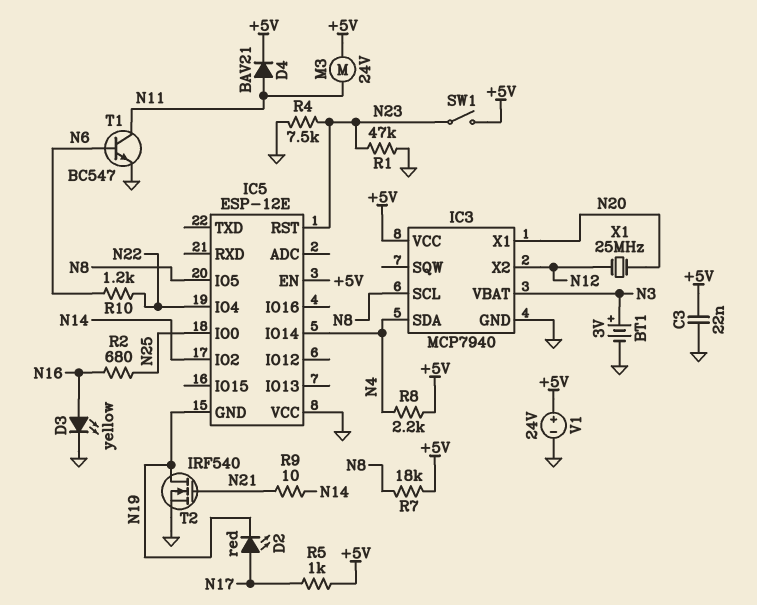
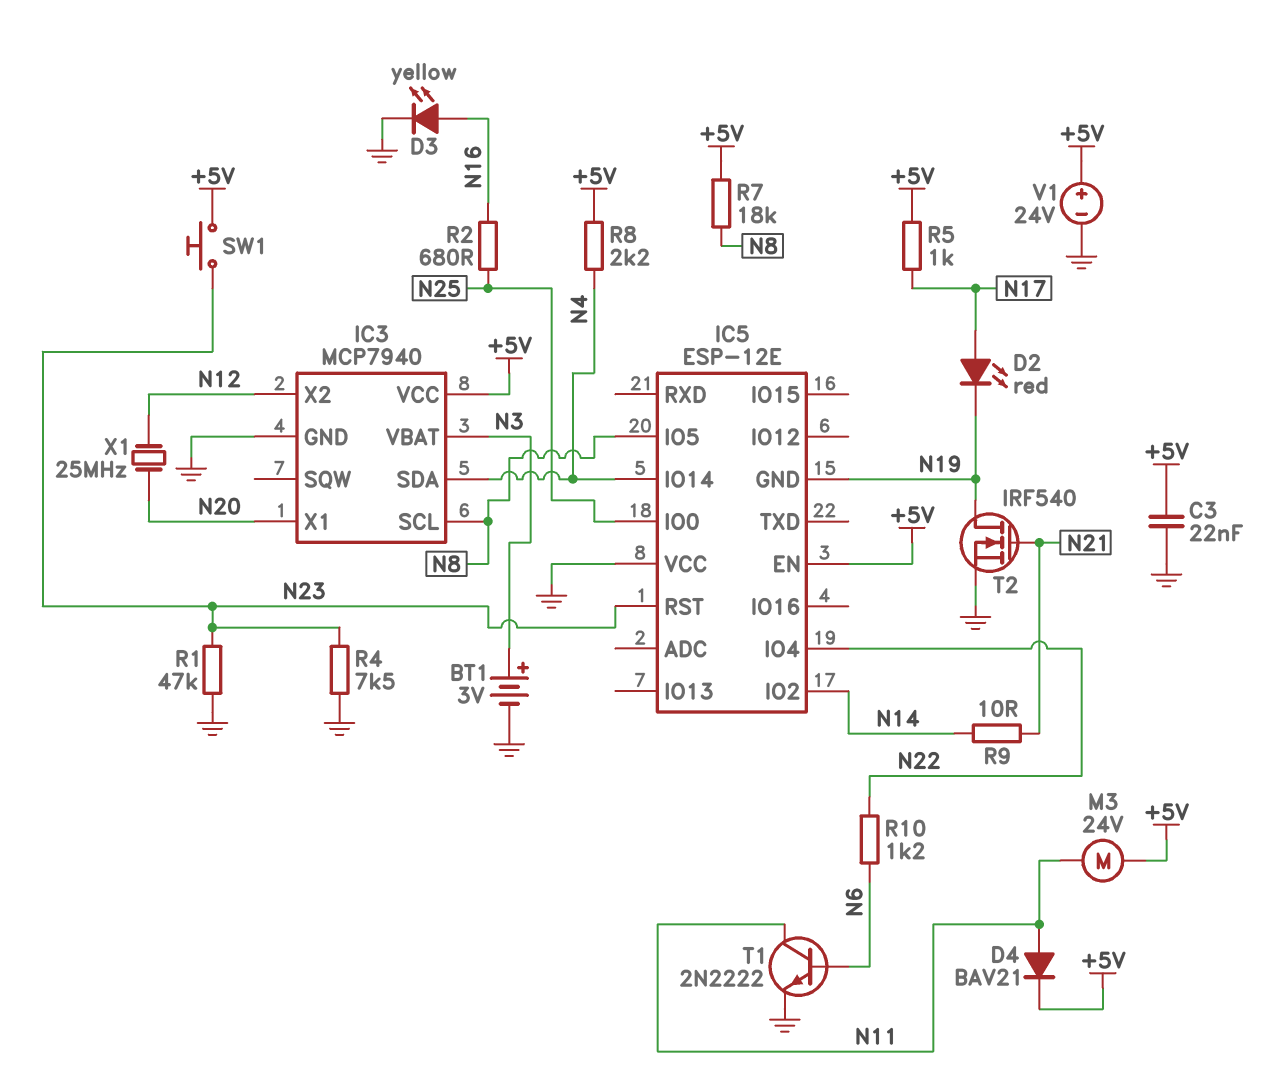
SW1: switch (+5V, N23) -> button (+5V, N23)
T1: NPN BC547 (B N6, C N11, E GND) -> NPN 2N2222 (B N6, C N11, E GND)

